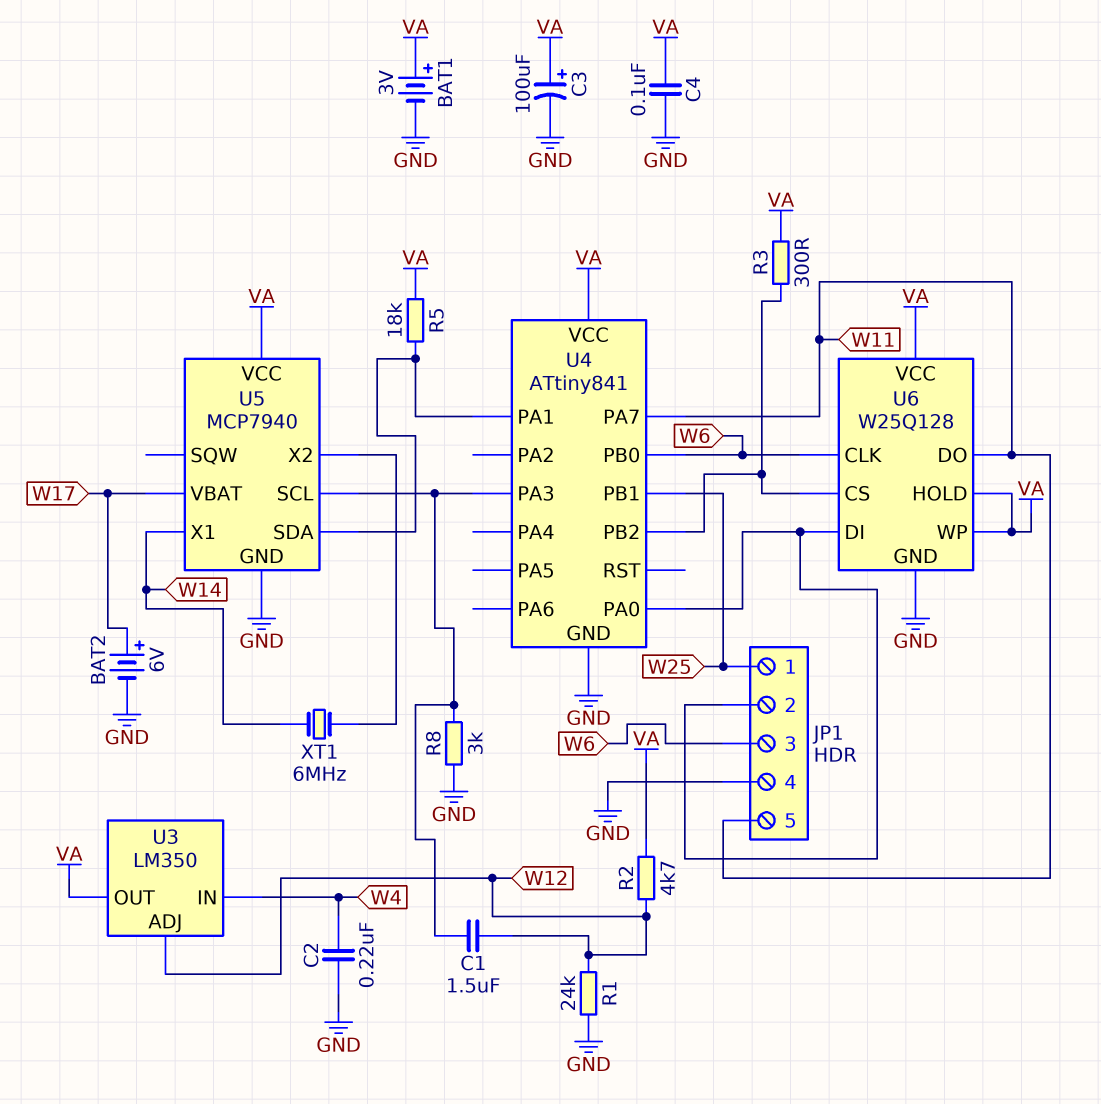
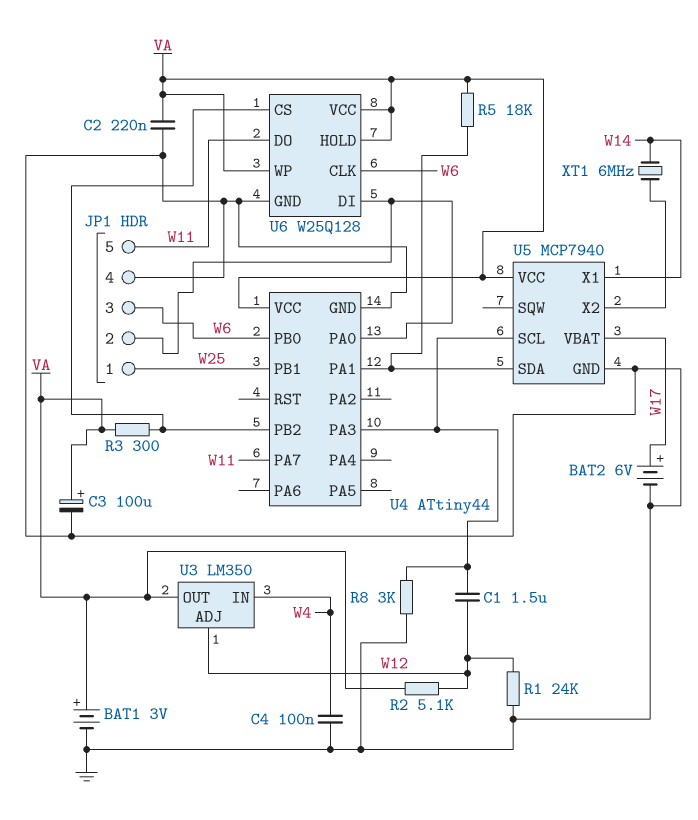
C2: 220nF (GND, W4) -> 220nF (GND, VA)
C4: 100nF (GND, VA) -> 100nF (GND, W4)
R2: 4.7k (VA, W12) -> 5.1k (VA, W12)
U4: ATtiny841 -> ATtiny44

